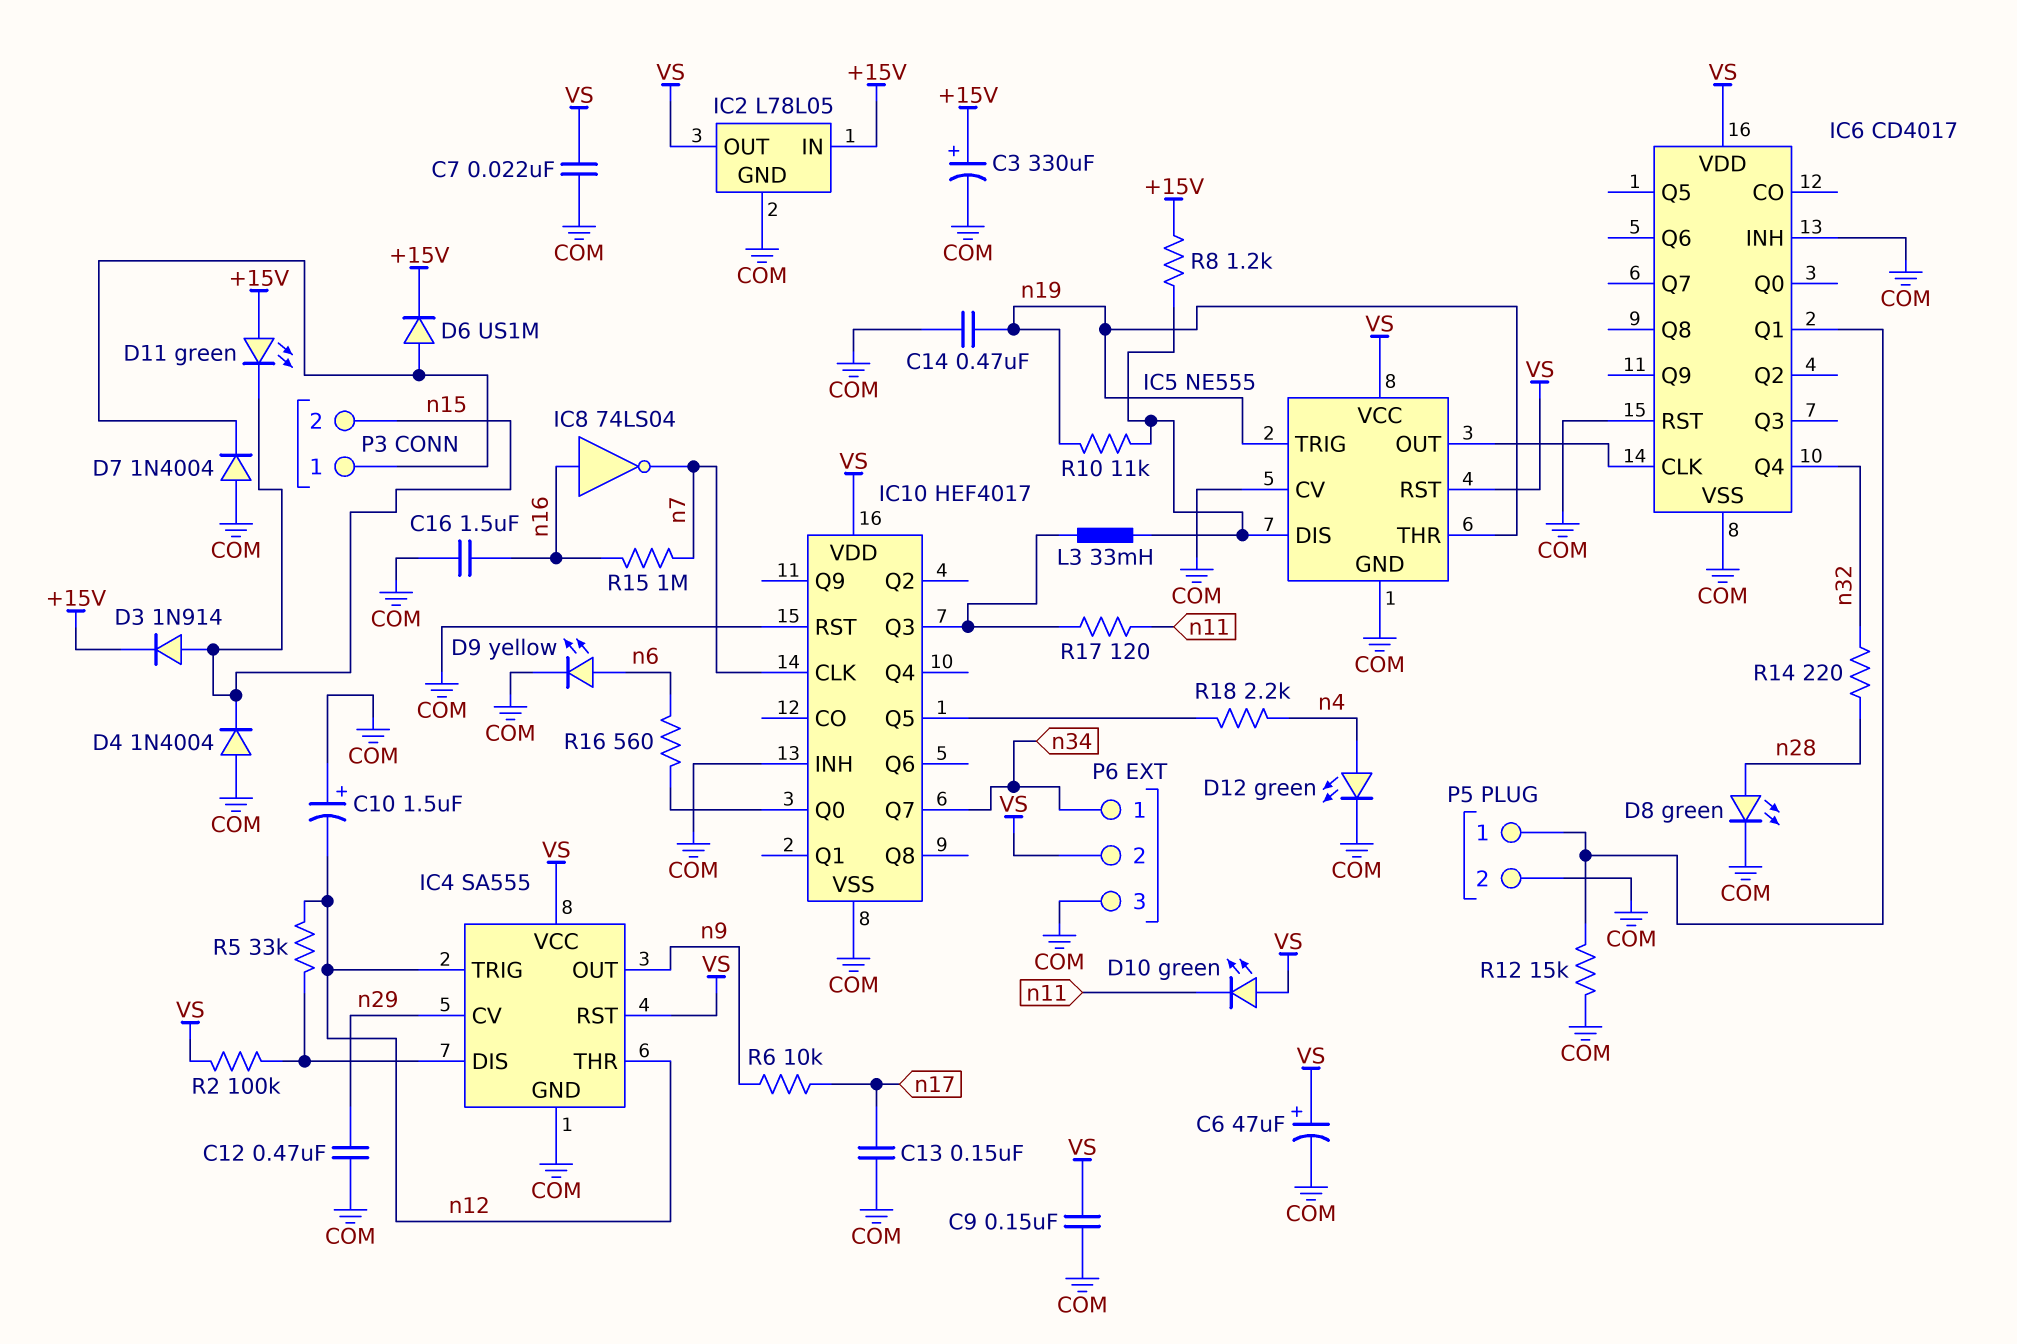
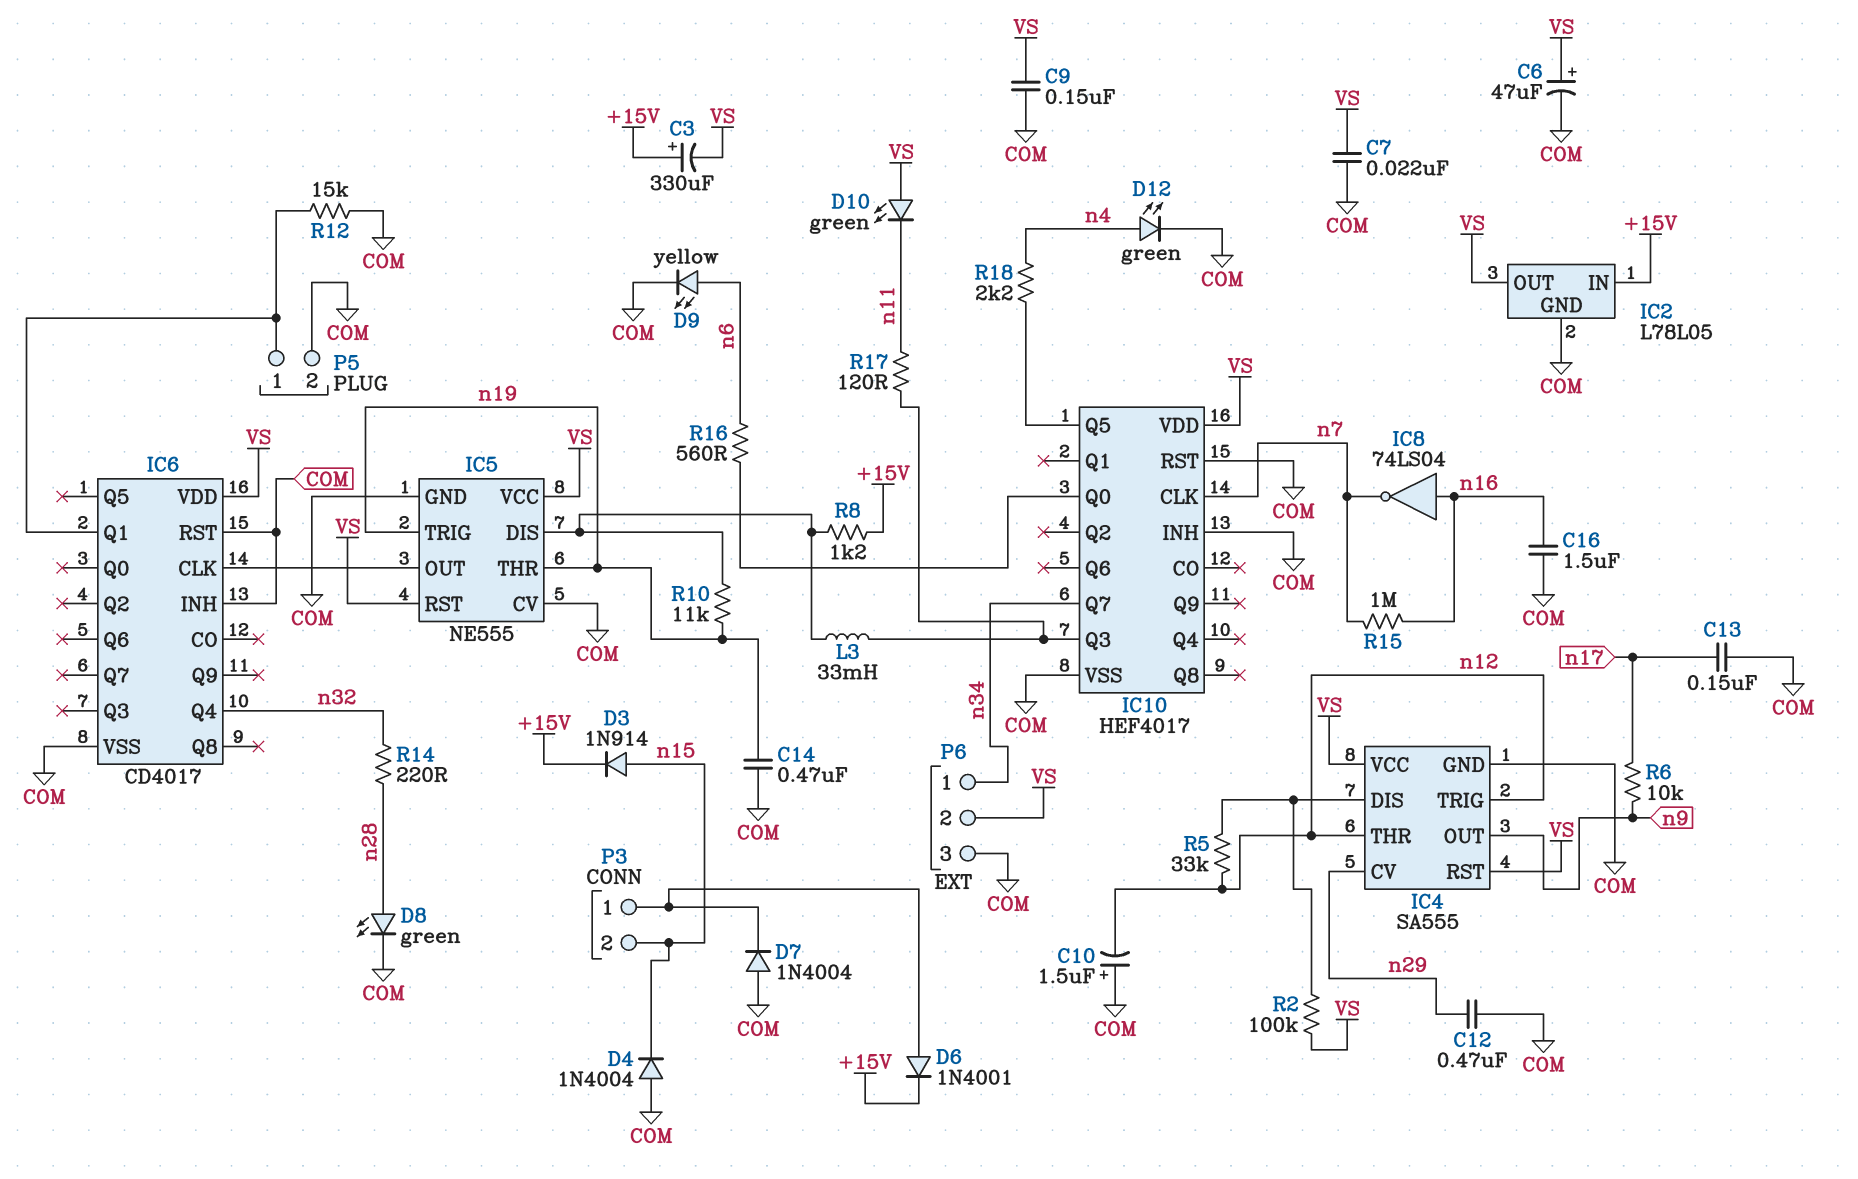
C3: 330uF (plus +15V, minus COM) -> 330uF (plus +15V, minus VS)
D6: diode US1M (A P3/1, K +15V) -> diode 1N4001 (A P3/1, K +15V)
D11: LED green (A +15V, K n15) -> none

